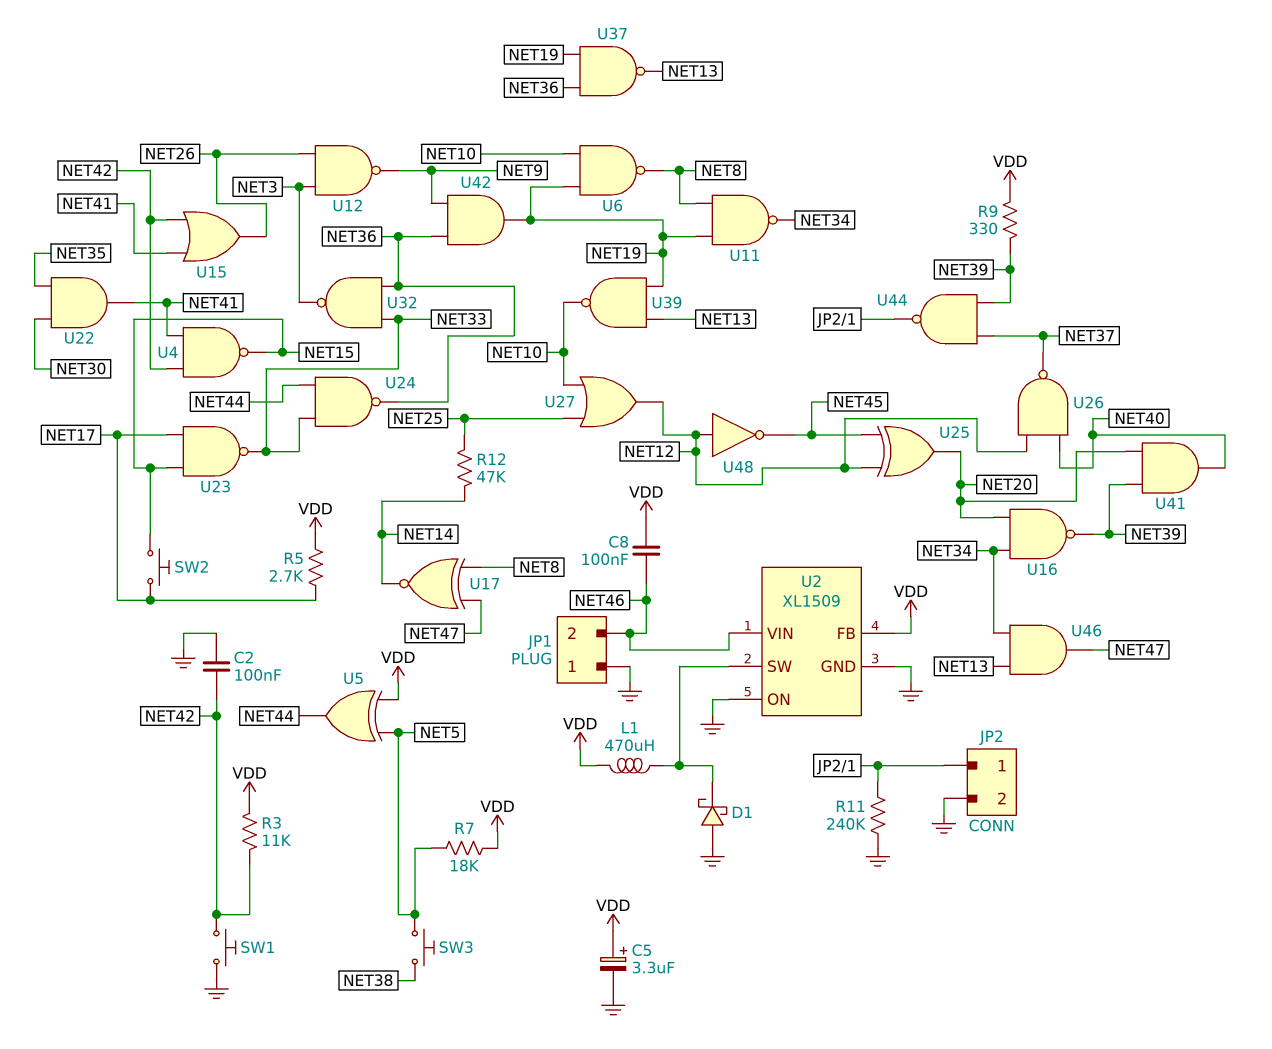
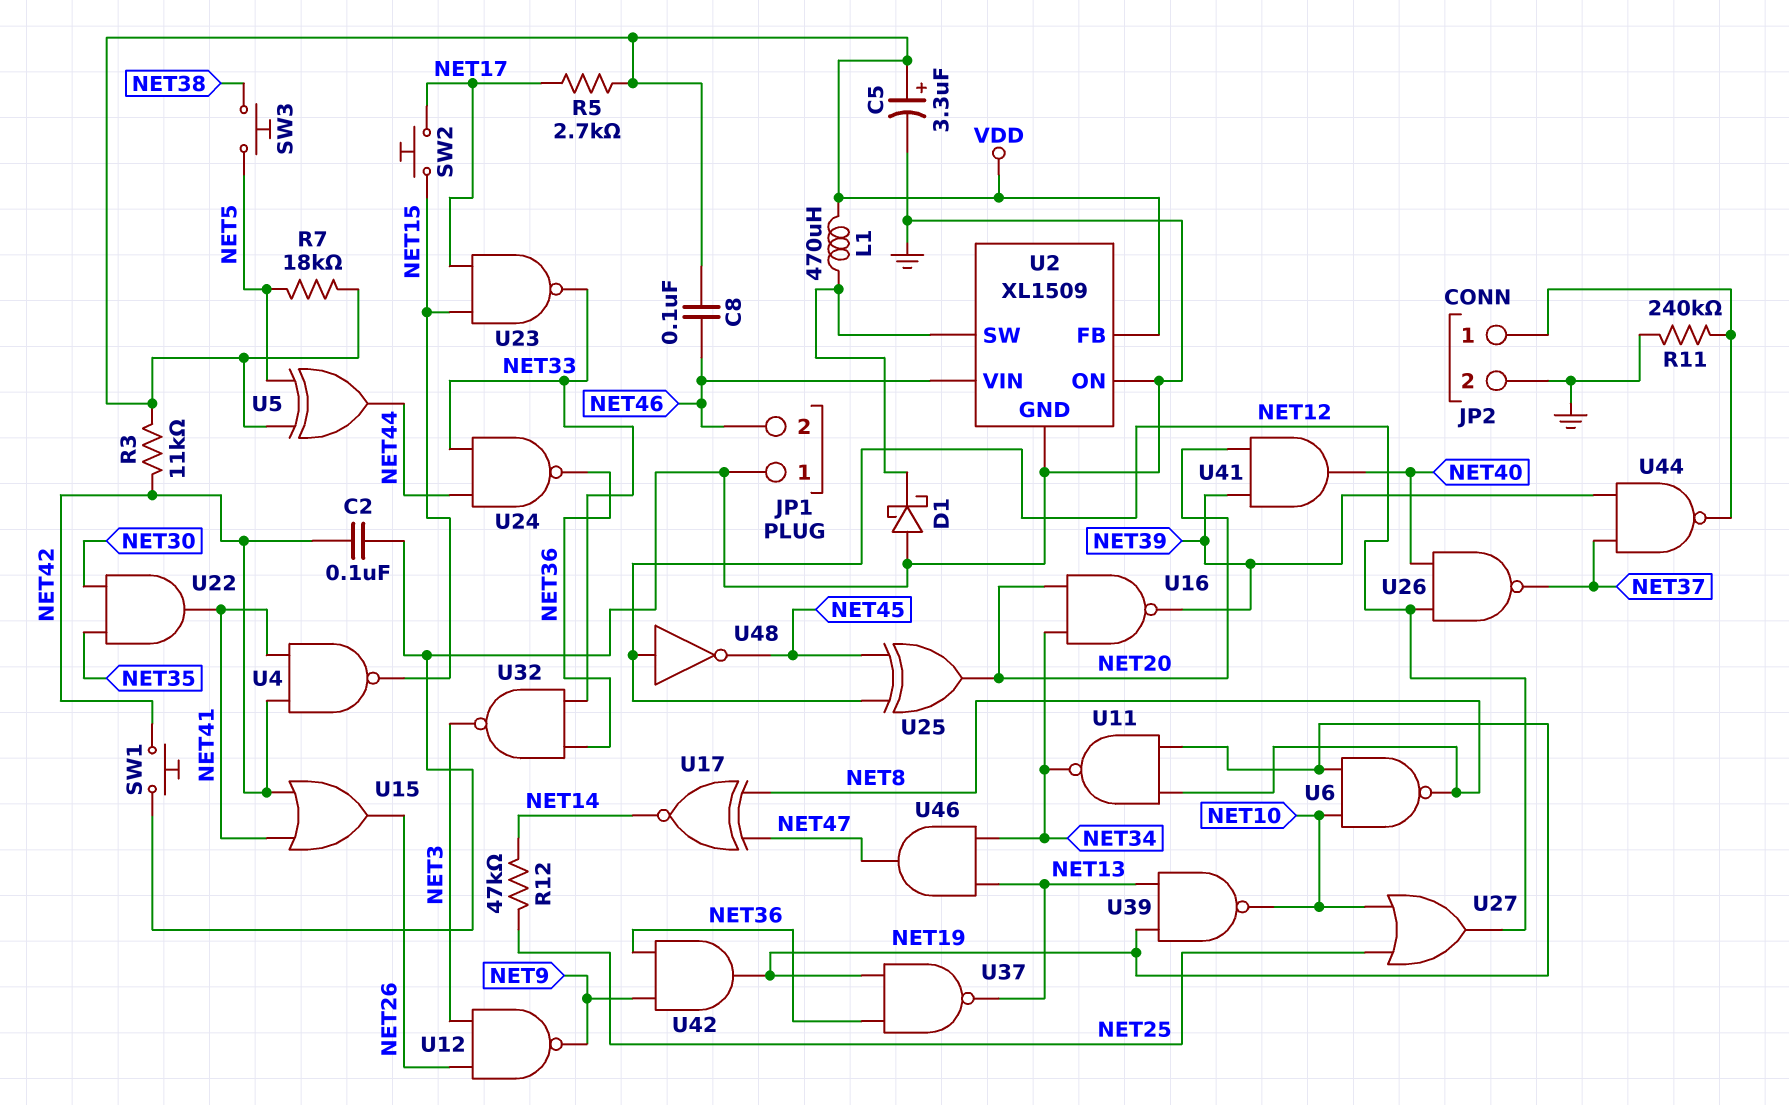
R9: 330 (NET39, VDD) -> none

